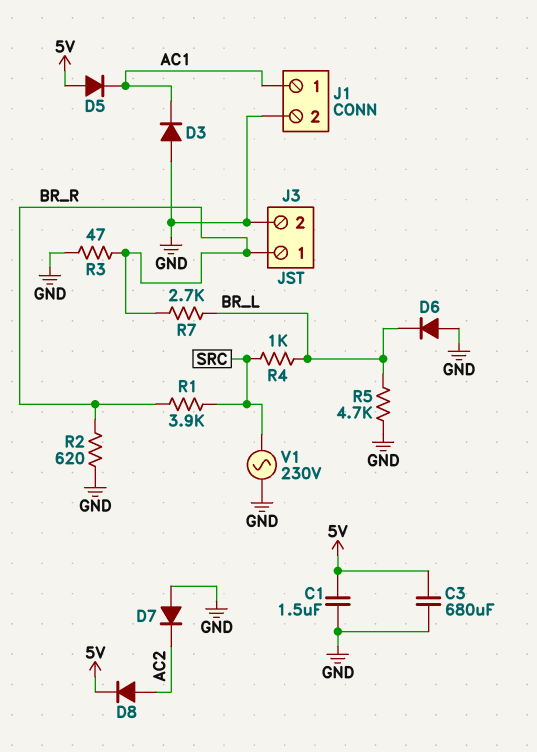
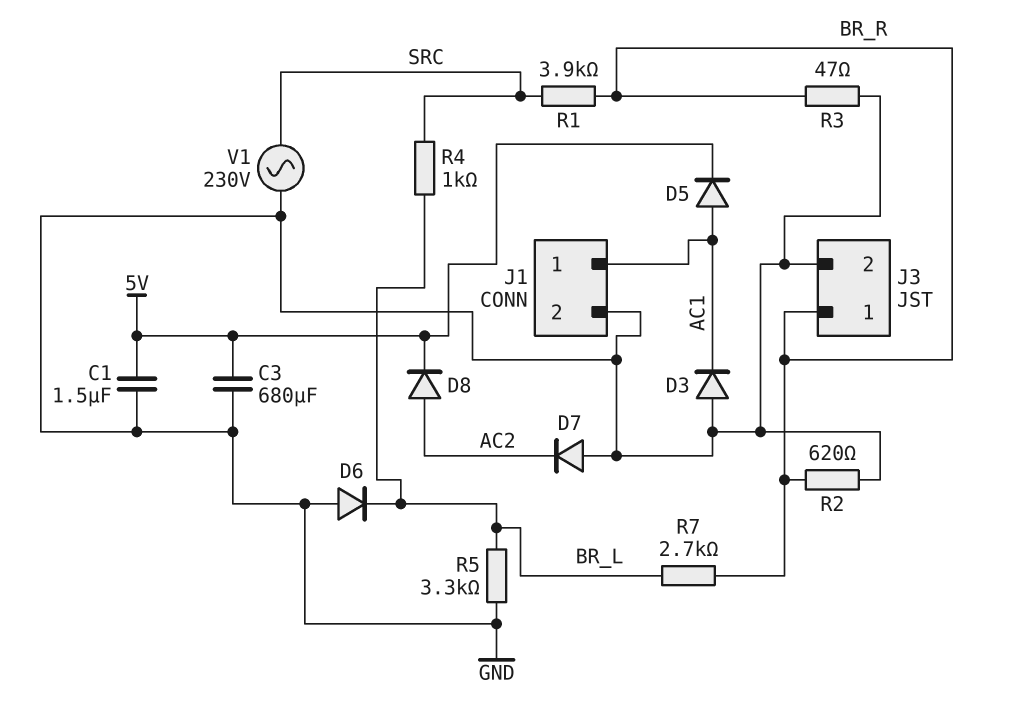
D5: diode (A 5V, K AC1) -> diode (A AC1, K 5V)
R5: 4.7k (BR_L, GND) -> 3.3k (BR_L, GND)

